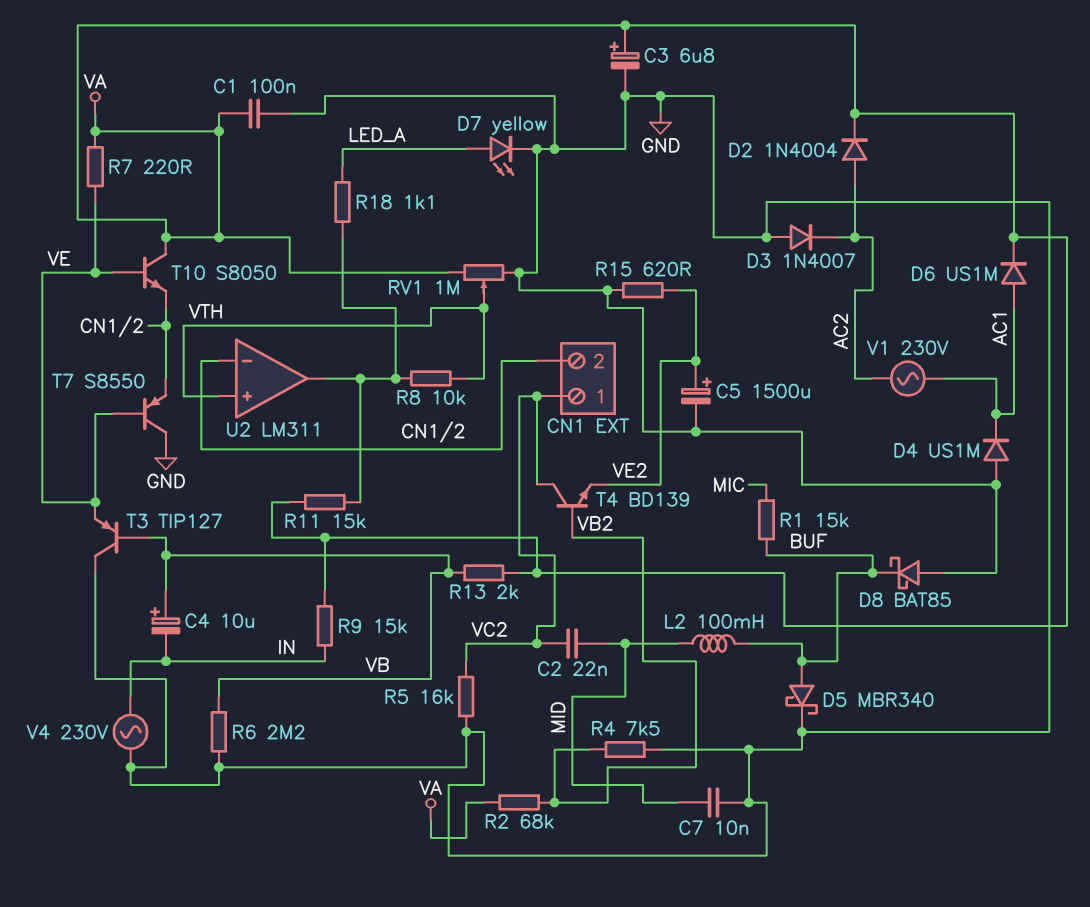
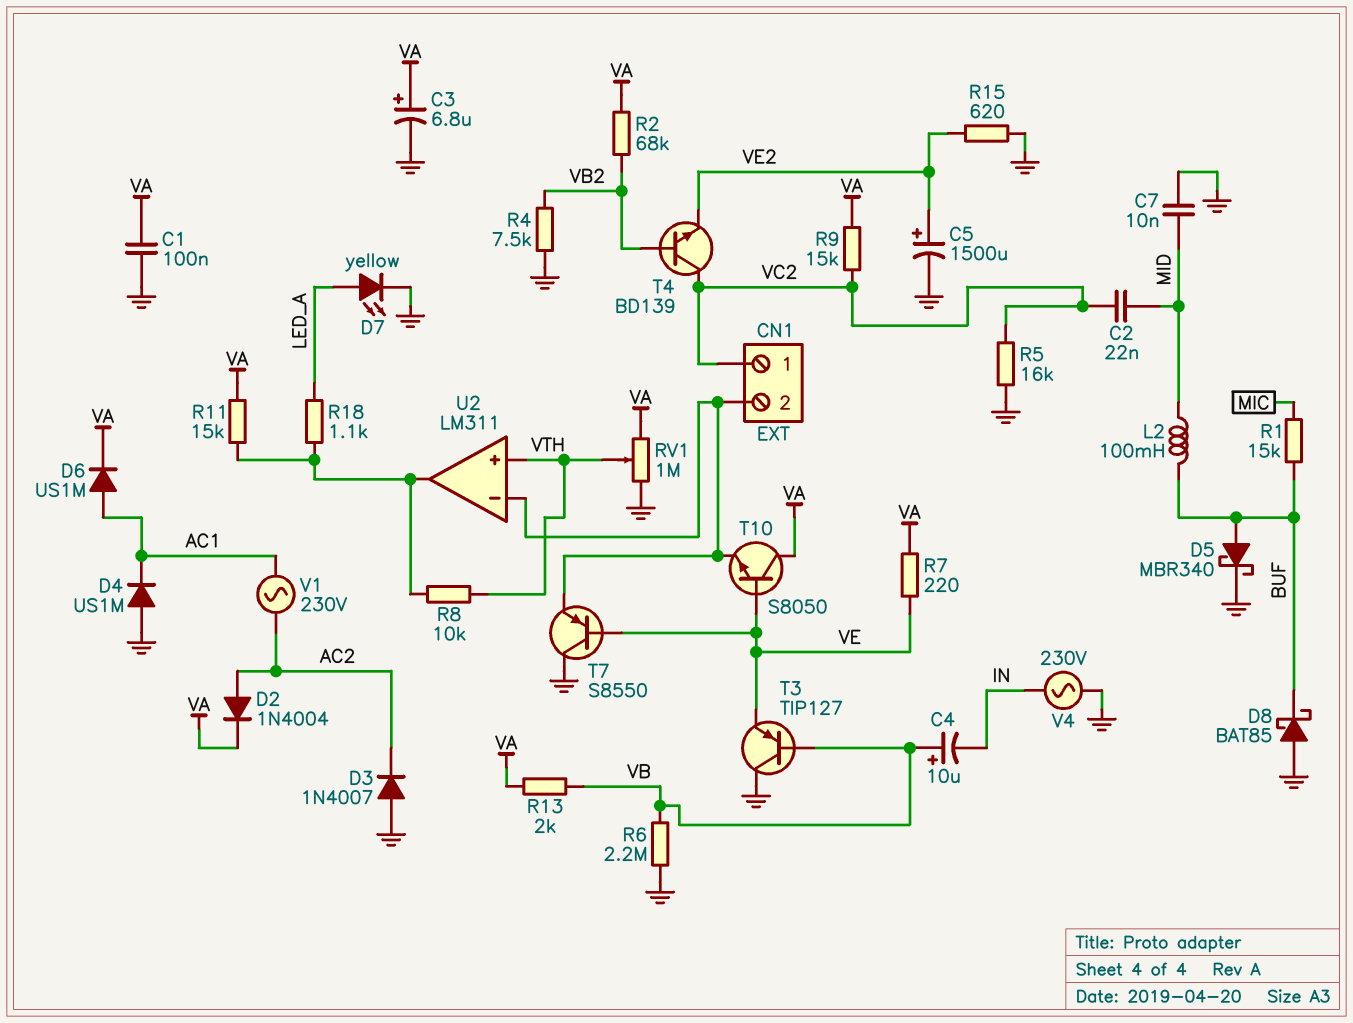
R9: 15k (IN, VA) -> 15k (VA, VC2)

